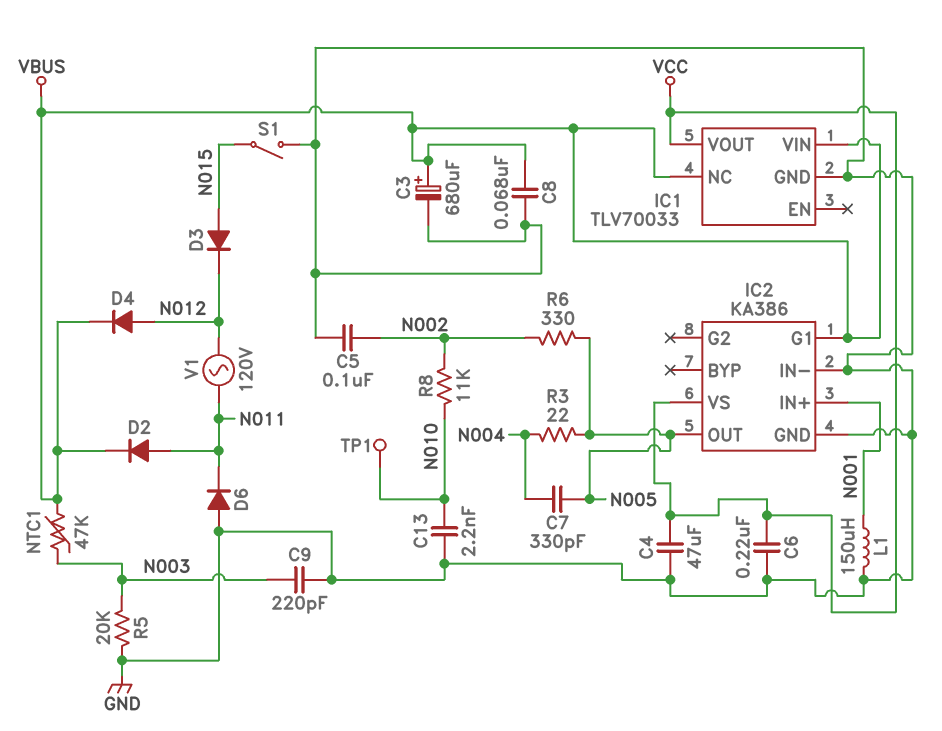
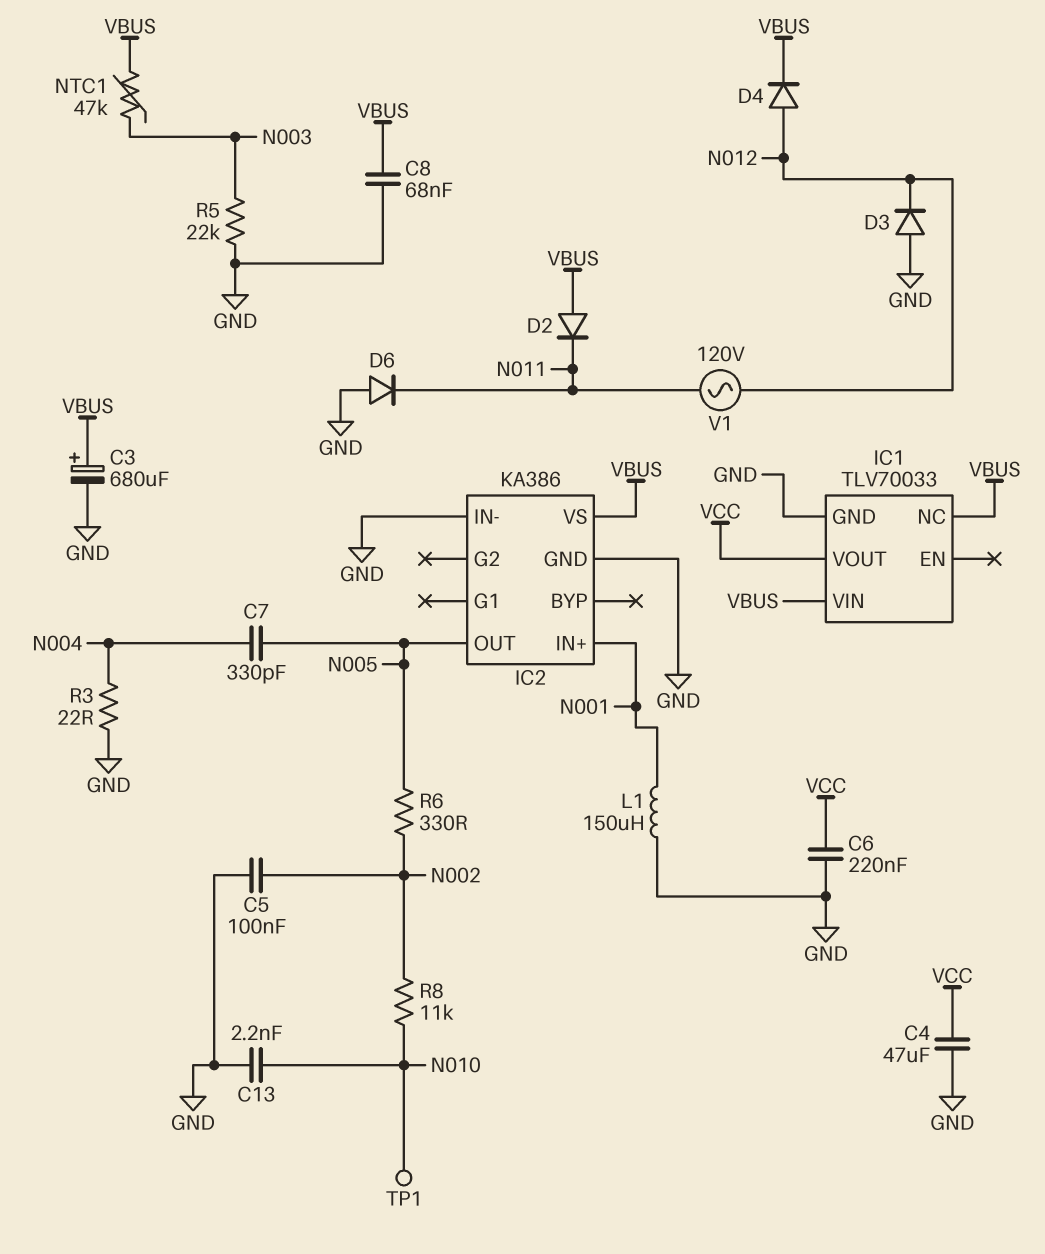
C9: 220pF (GND, N003) -> none
D2: diode (A N011, K VBUS) -> diode (A VBUS, K N011)
D3: diode (A N015, K N012) -> diode (A GND, K N012)
IC2 pin G1: VBUS -> none
IC2 pin VS: VCC -> VBUS
R3: 22 (N004, N005) -> 22 (GND, N004)
R5: 20k (GND, N003) -> 22k (GND, N003)
S1: switch (GND, N015) -> none

